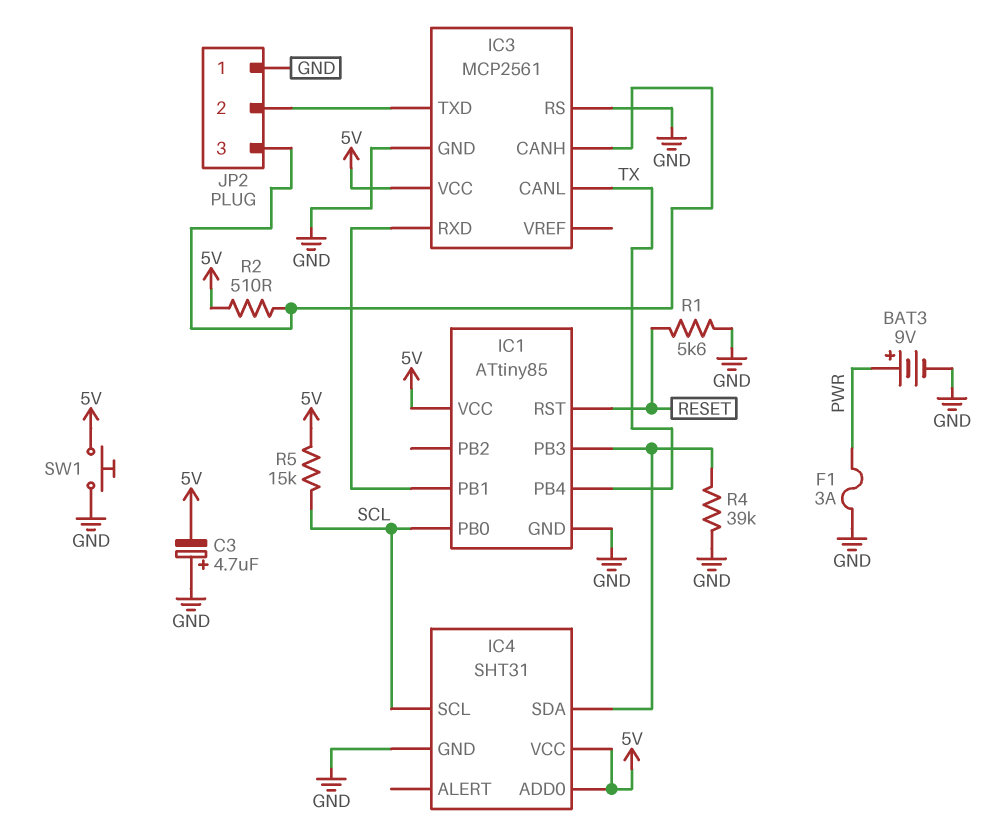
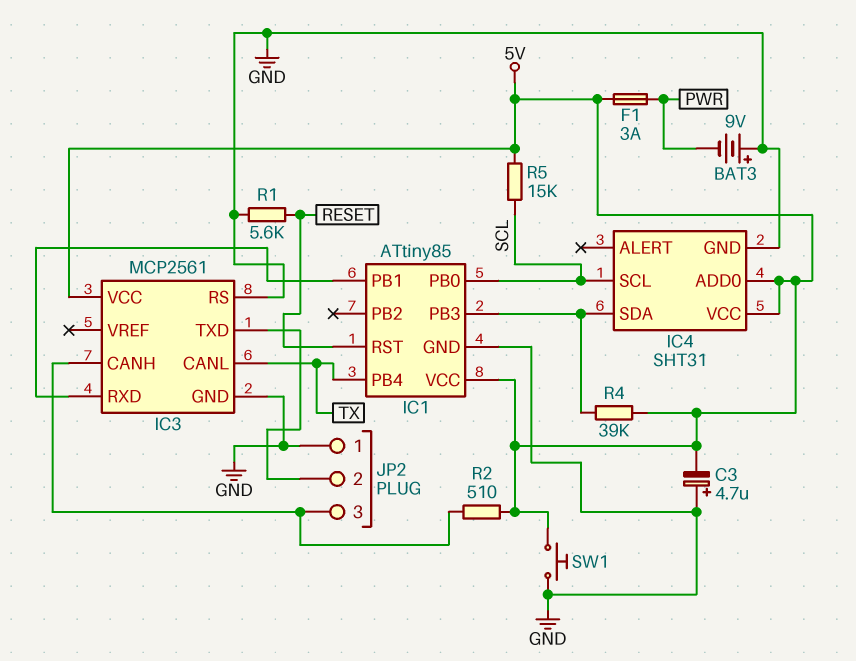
BAT3: 9V (plus PWR, minus GND) -> 9V (plus GND, minus PWR)
F1: 3A (GND, PWR) -> 3A (5V, PWR)
R4: 39k (GND, IC1/PB3) -> 39k (5V, IC1/PB3)

